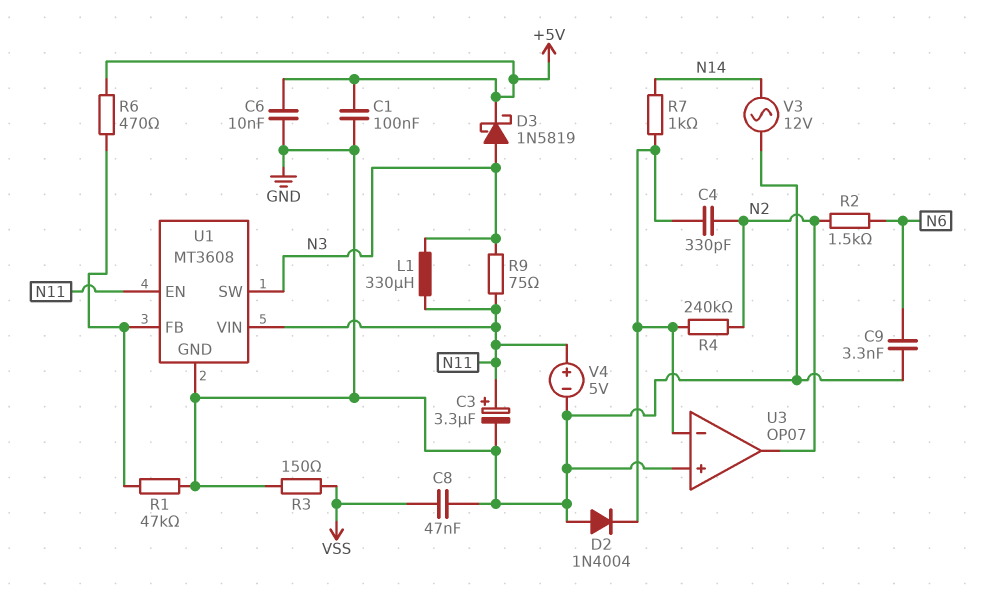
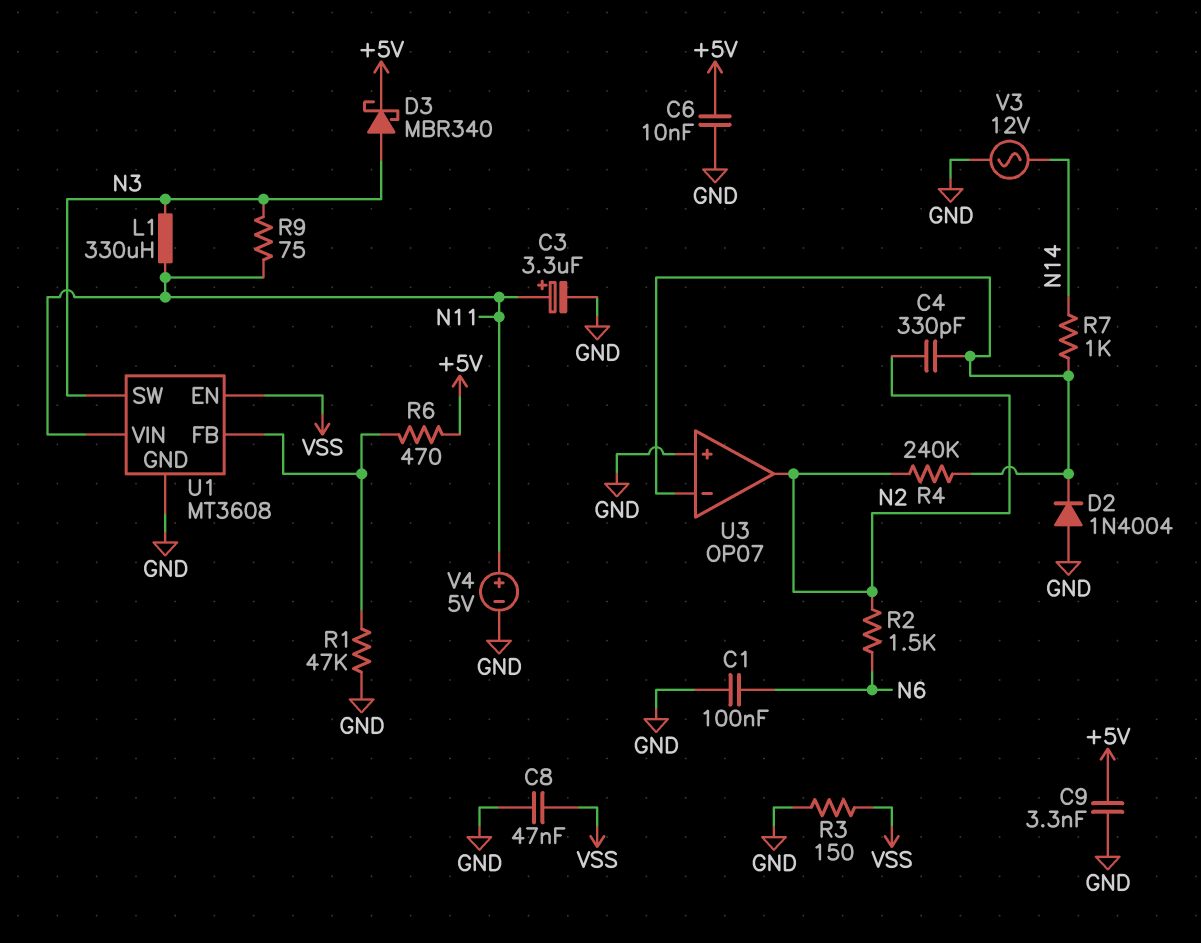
C1: 100nF (+5V, GND) -> 100nF (GND, N6)
C9: 3.3nF (GND, N6) -> 3.3nF (+5V, GND)
D3: schottky 1N5819 (A N3, K +5V) -> schottky MBR340 (A N3, K +5V)
U1 pin EN: N11 -> VSS

